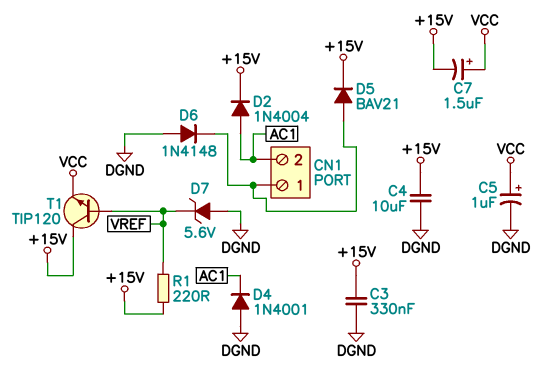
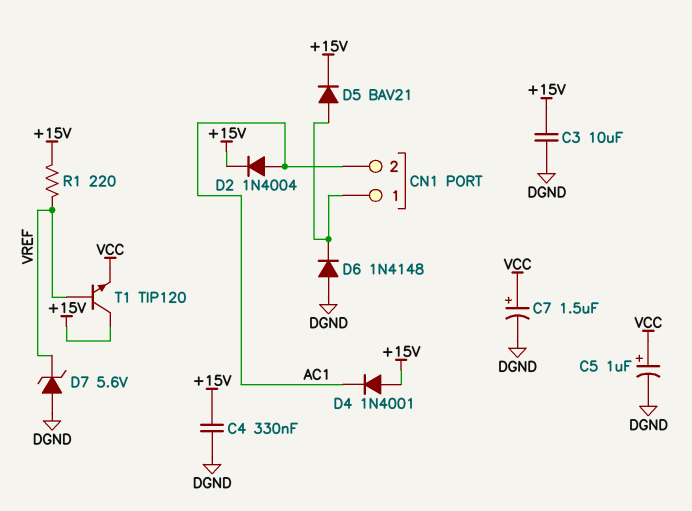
C3: 330nF (+15V, DGND) -> 10uF (+15V, DGND)
C4: 10uF (+15V, DGND) -> 330nF (+15V, DGND)
C7: 1.5uF (plus VCC, minus +15V) -> 1.5uF (plus VCC, minus DGND)
D4: diode 1N4001 (A DGND, K AC1) -> diode 1N4001 (A +15V, K AC1)

